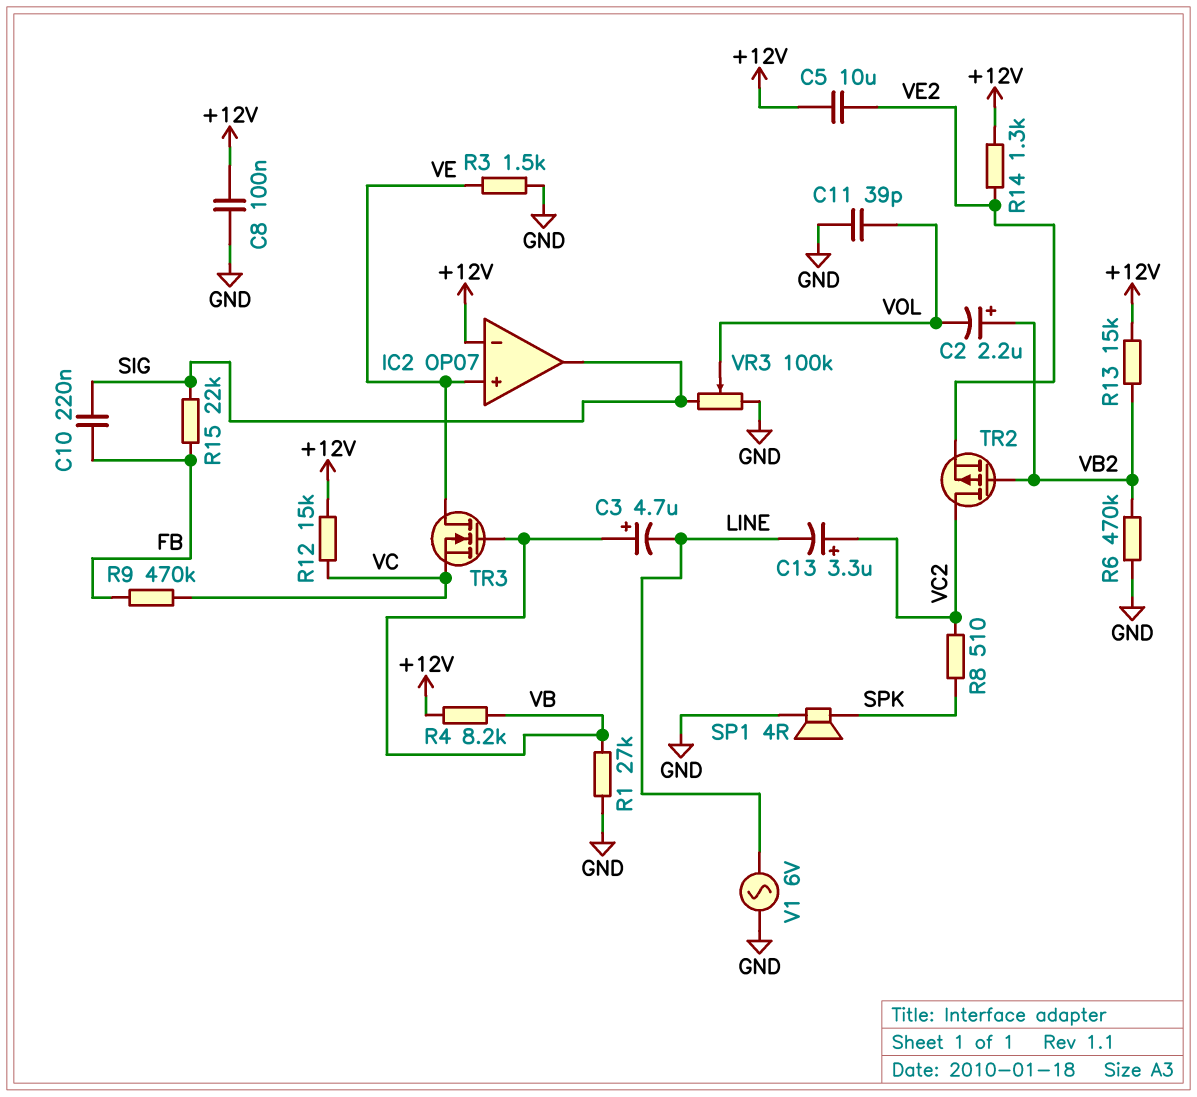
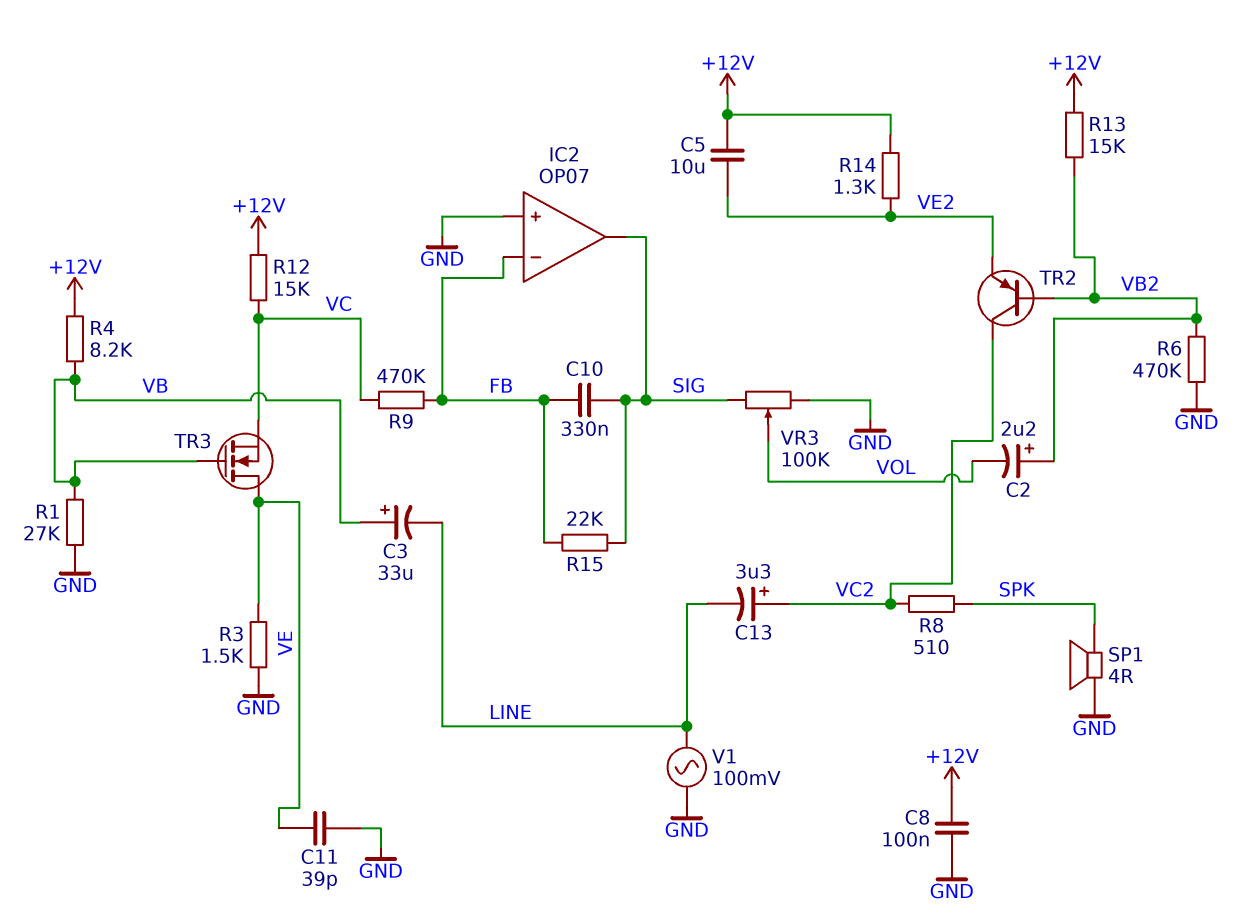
C3: 4.7uF (plus VB, minus LINE) -> 33uF (plus VB, minus LINE)
C10: 220nF (FB, SIG) -> 330nF (FB, SIG)
C11: 39pF (GND, VOL) -> 39pF (GND, VE)
IC2 pin in+: VE -> GND
IC2 pin in-: +12V -> FB
TR2: PMOS (G VB2, D VC2, S VE2) -> PNP (B VB2, C VC2, E VE2)
V1: AC 6V (GND, LINE) -> AC 100mV (GND, LINE)

